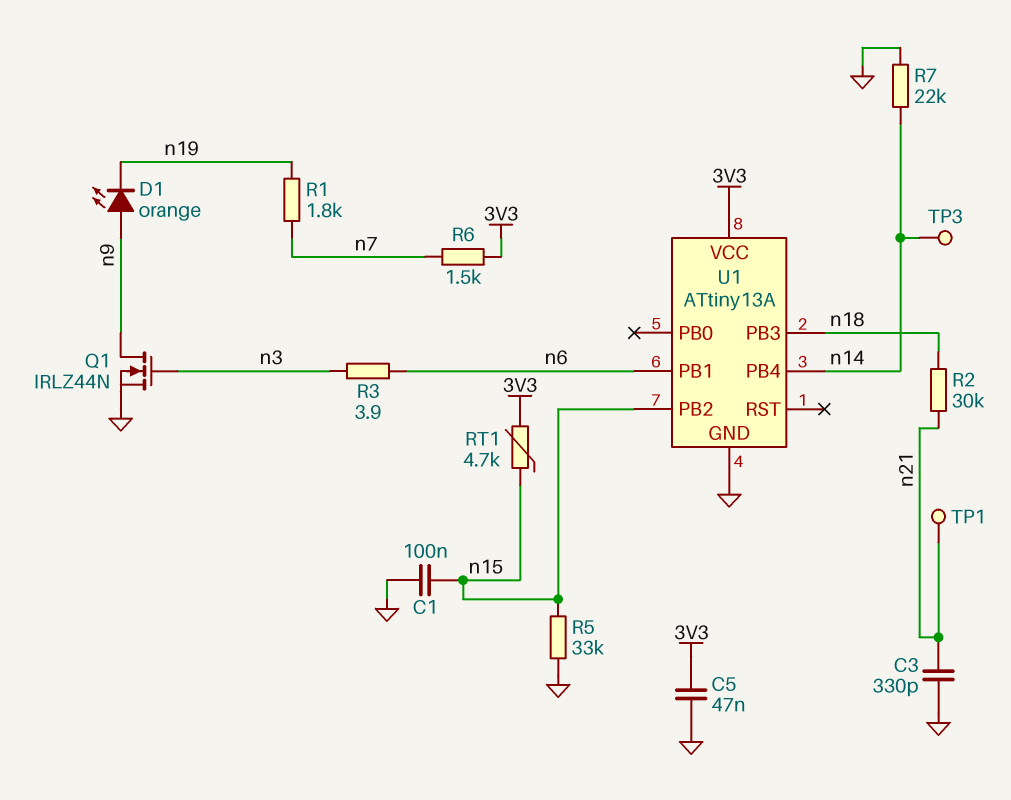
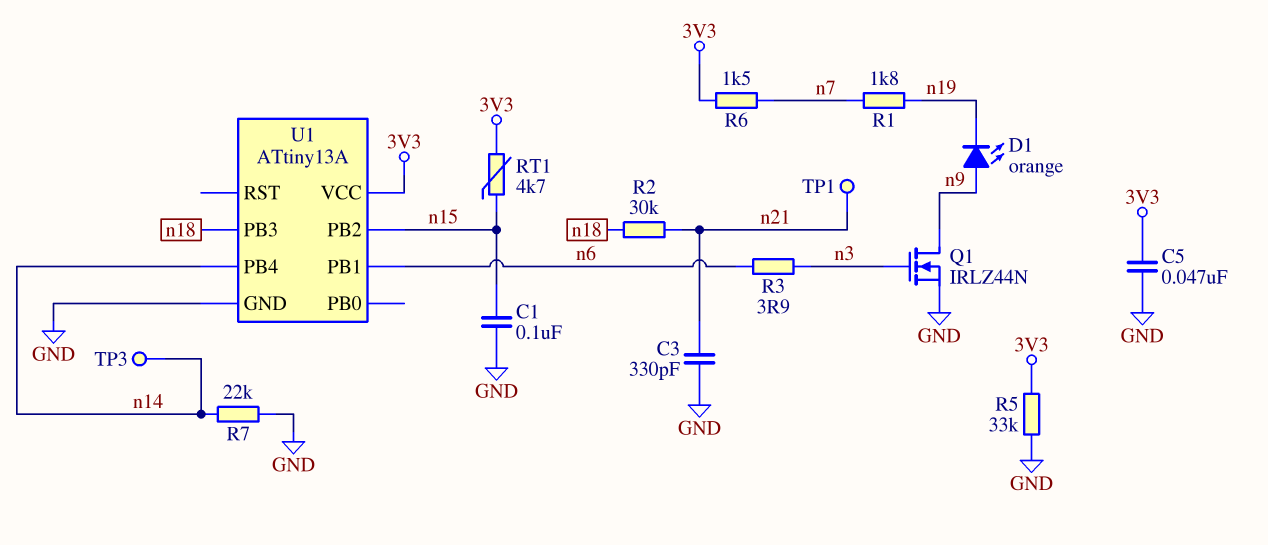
R5: 33k (GND, n15) -> 33k (3V3, GND)

